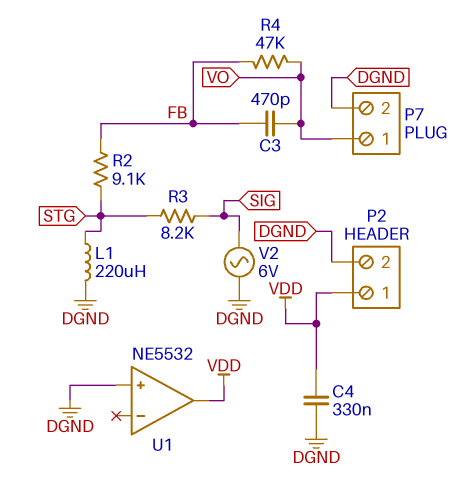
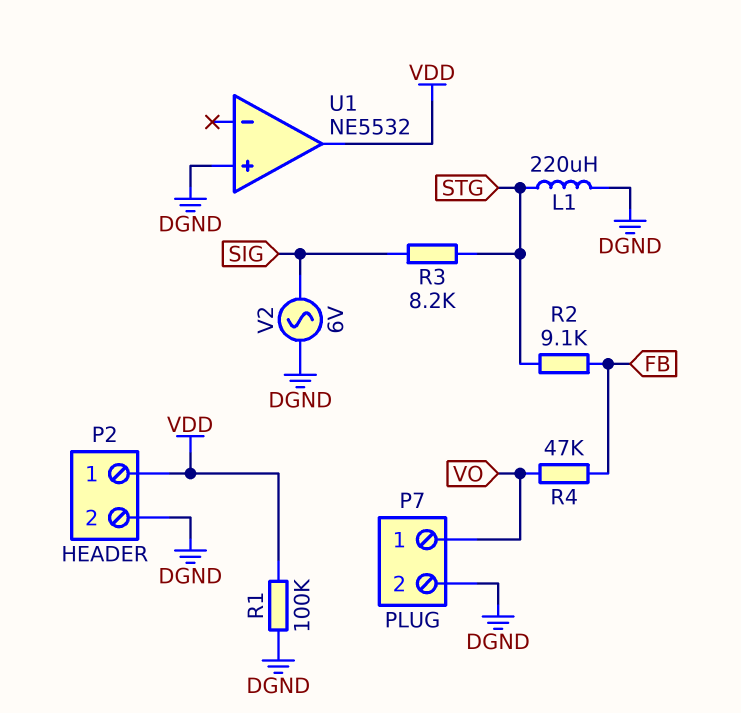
C3: 470pF (FB, VO) -> none
C4: 330nF (DGND, VDD) -> none
R1: none -> 100k (DGND, VDD)

